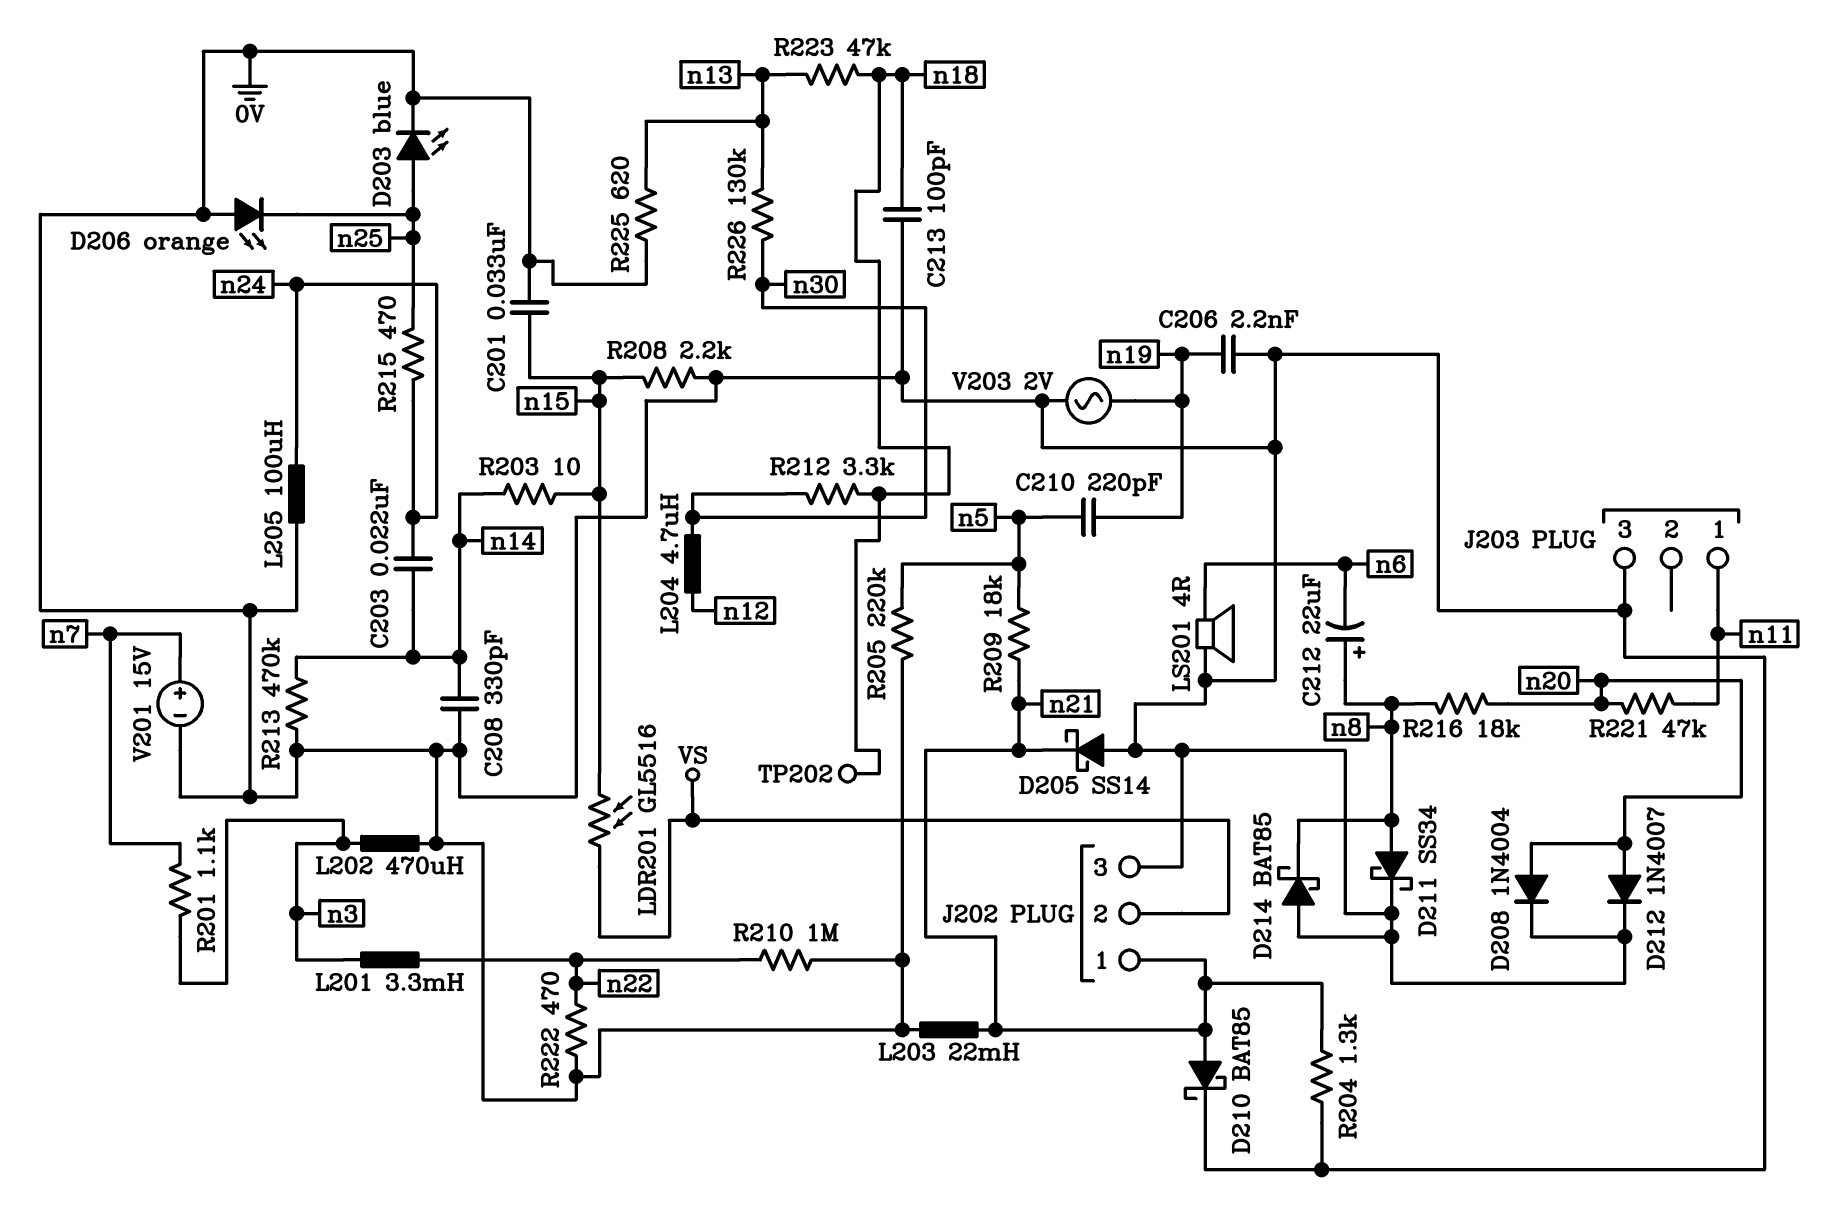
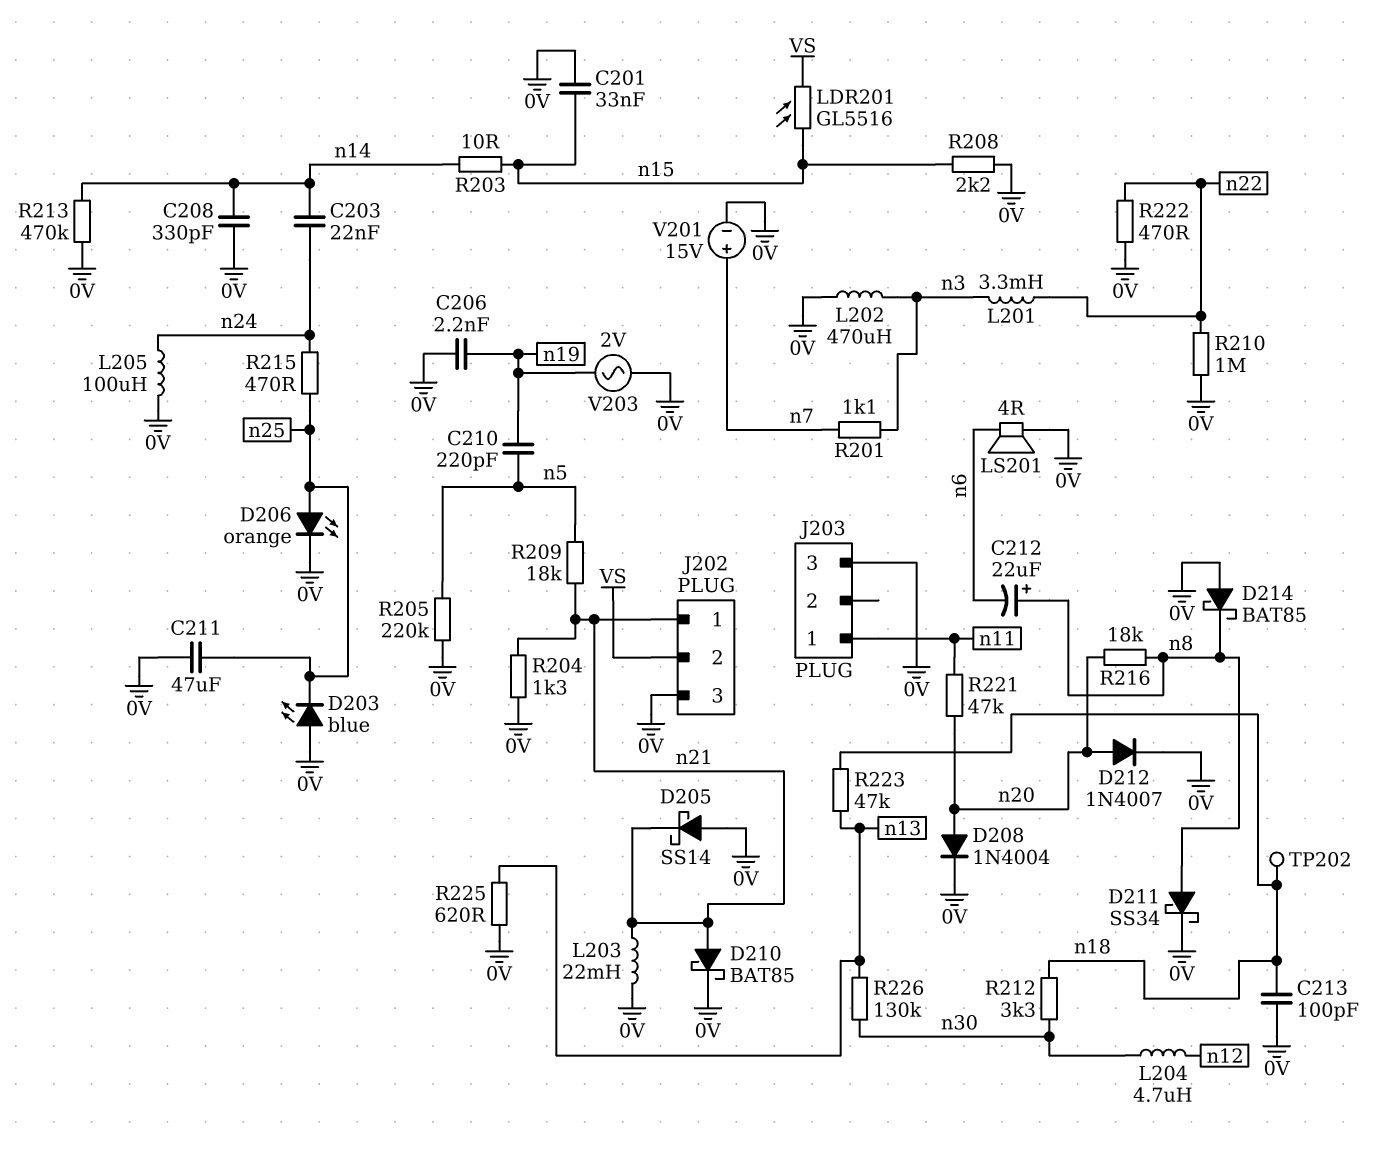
C211: none -> 47uF (0V, n25)
D203: LED blue (A n25, K 0V) -> LED blue (A 0V, K n25)
D206: LED orange (A 0V, K n25) -> LED orange (A n25, K 0V)

